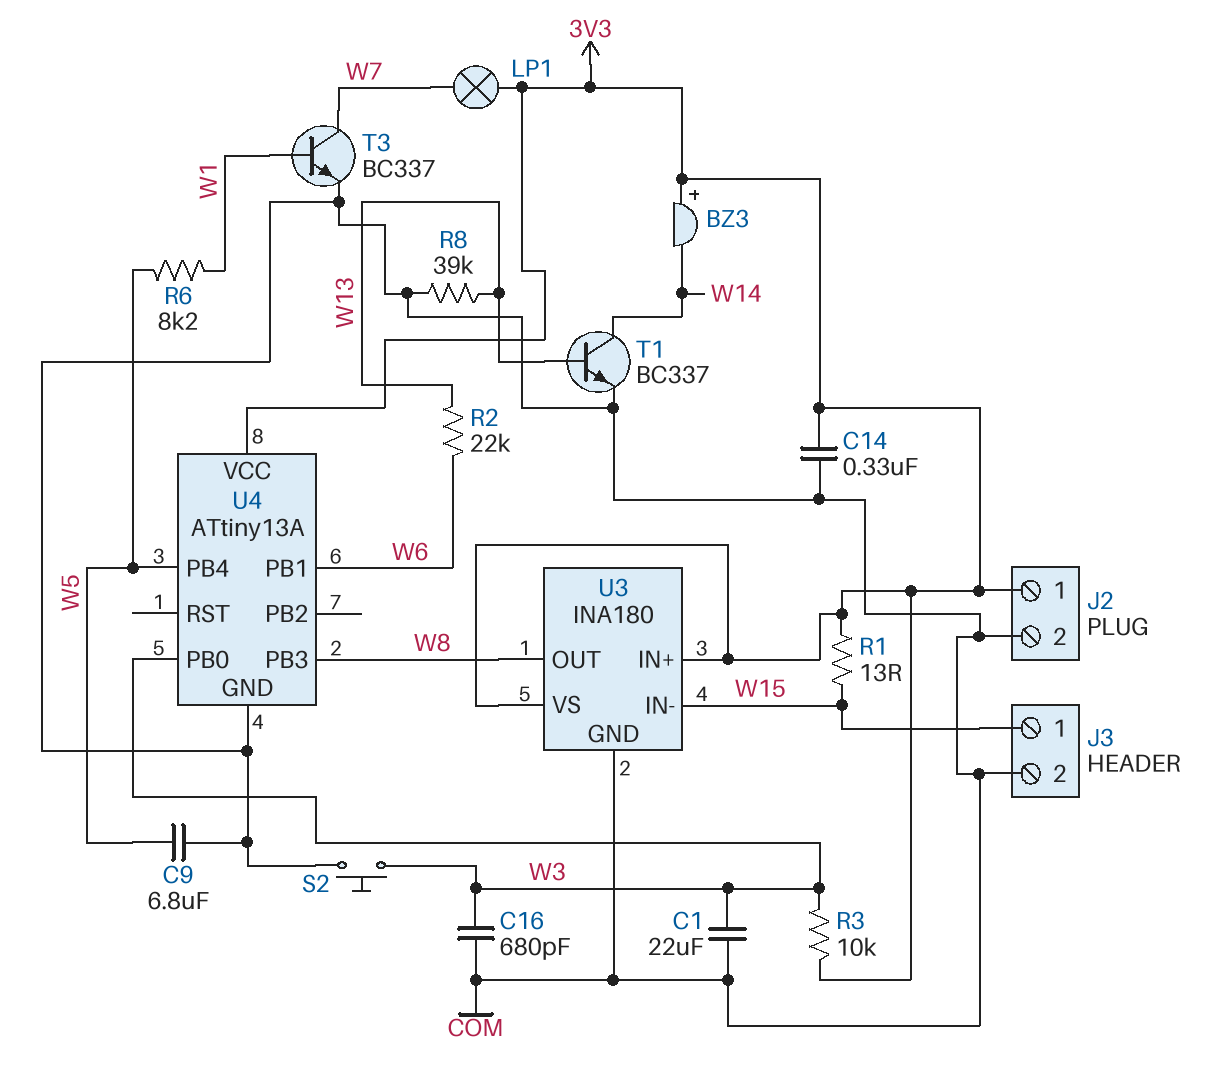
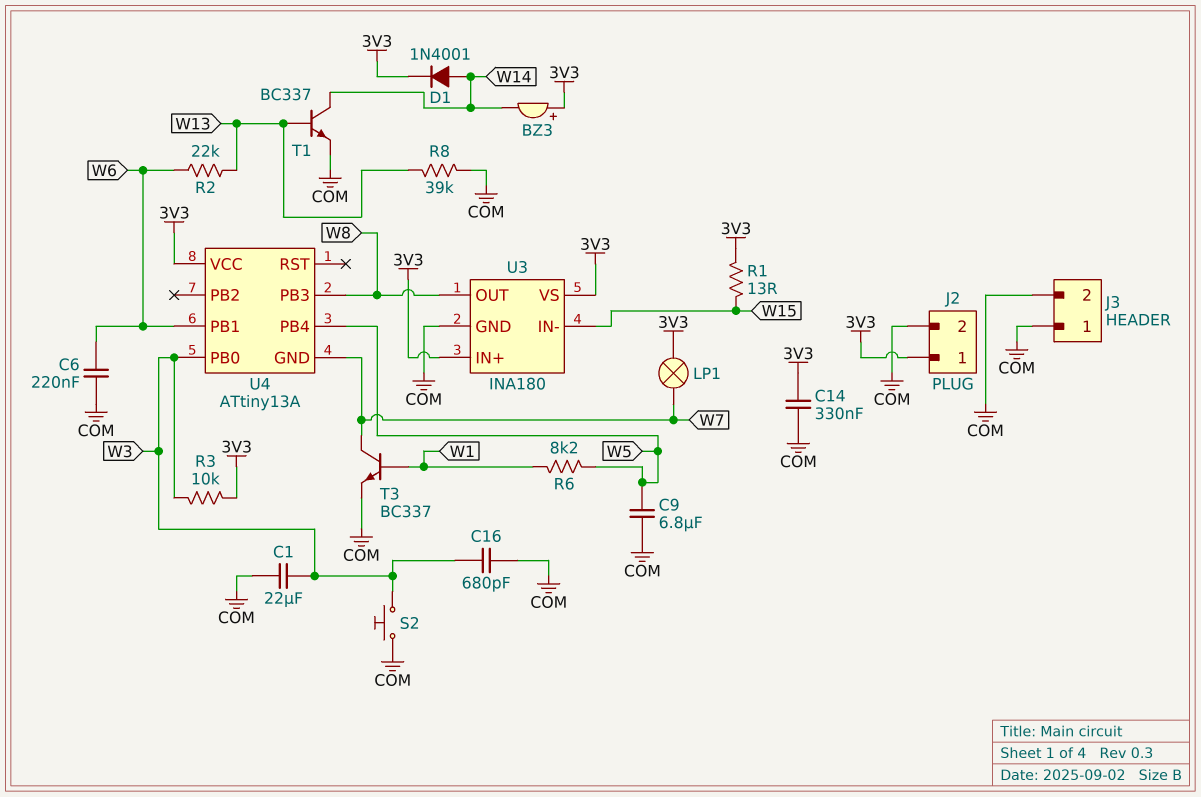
C6: none -> 220nF (COM, W6)
D1: none -> diode 1N4001 (A W14, K 3V3)
J3 pin 1: W15 -> COM
U4 pin GND: COM -> W7

